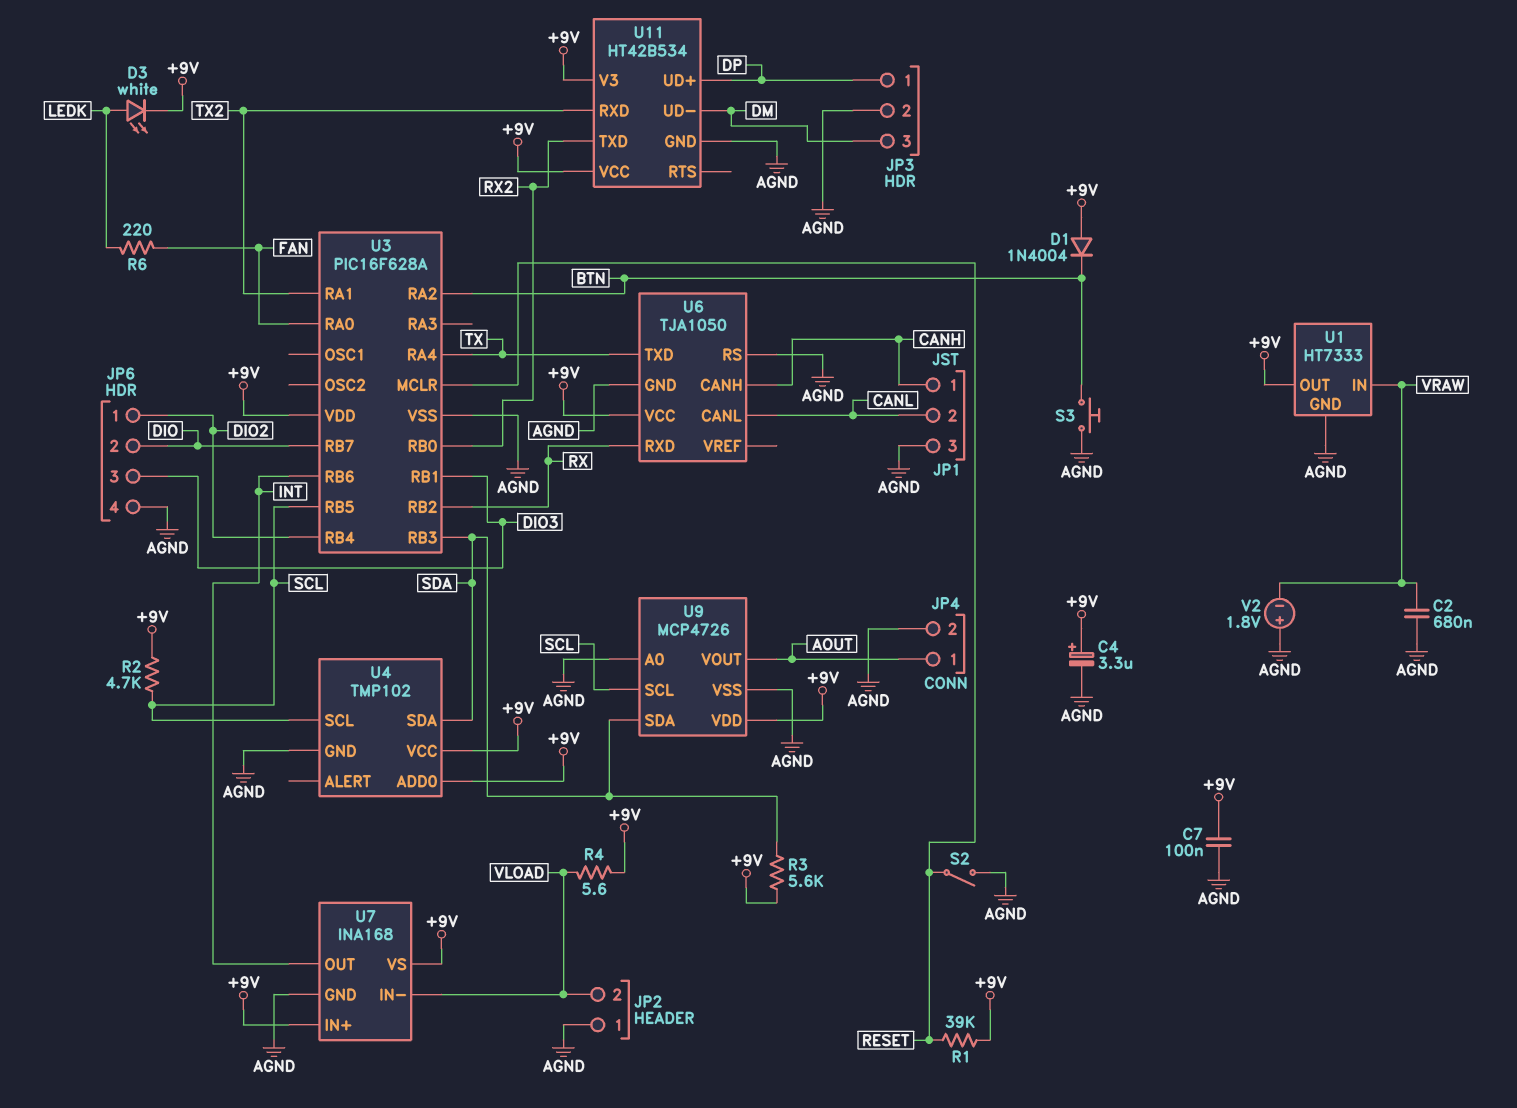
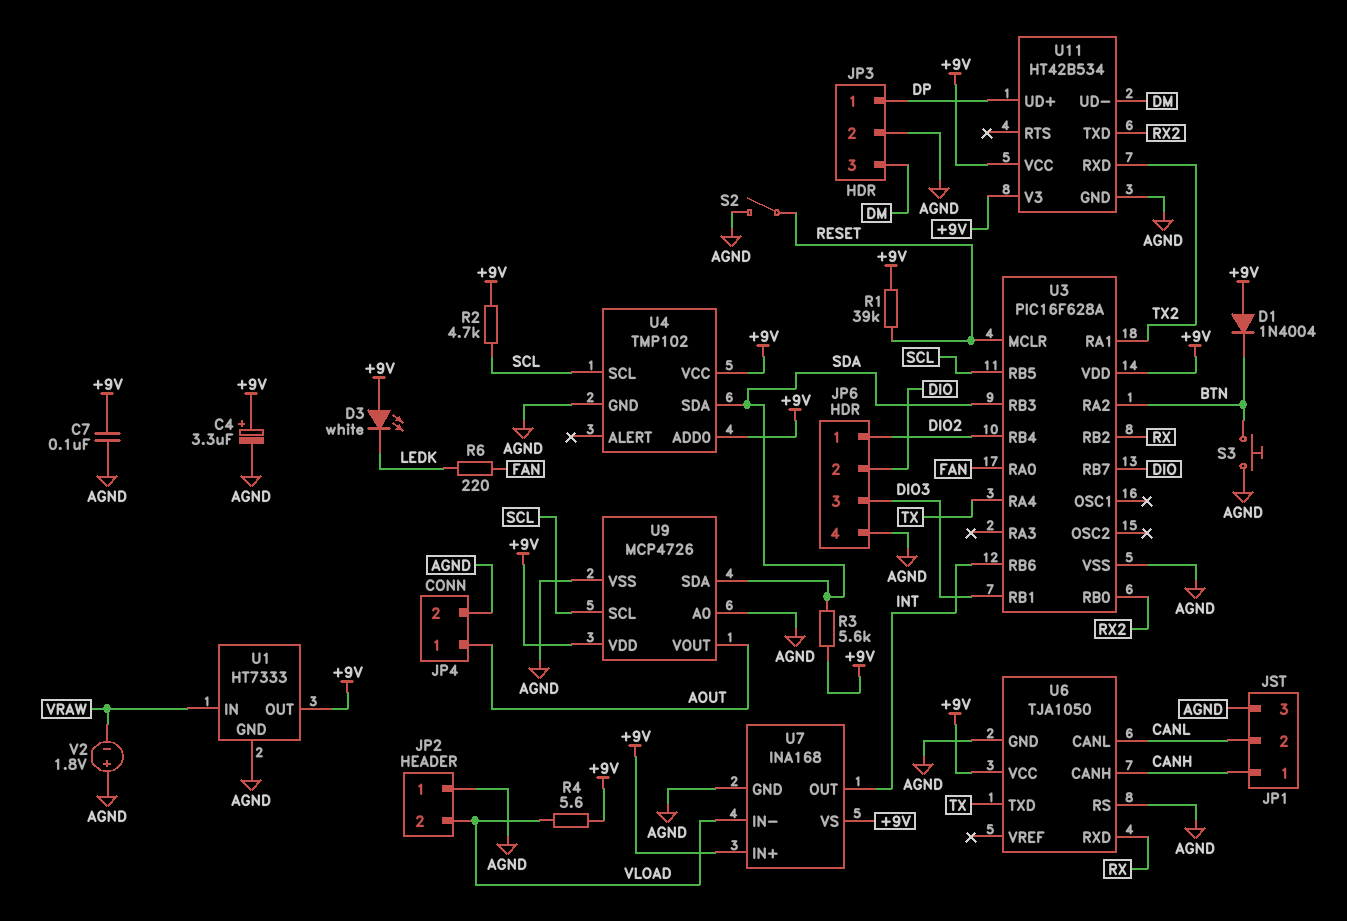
C2: 680nF (AGND, VRAW) -> none
D3: LED white (A LEDK, K +9V) -> LED white (A +9V, K LEDK)

